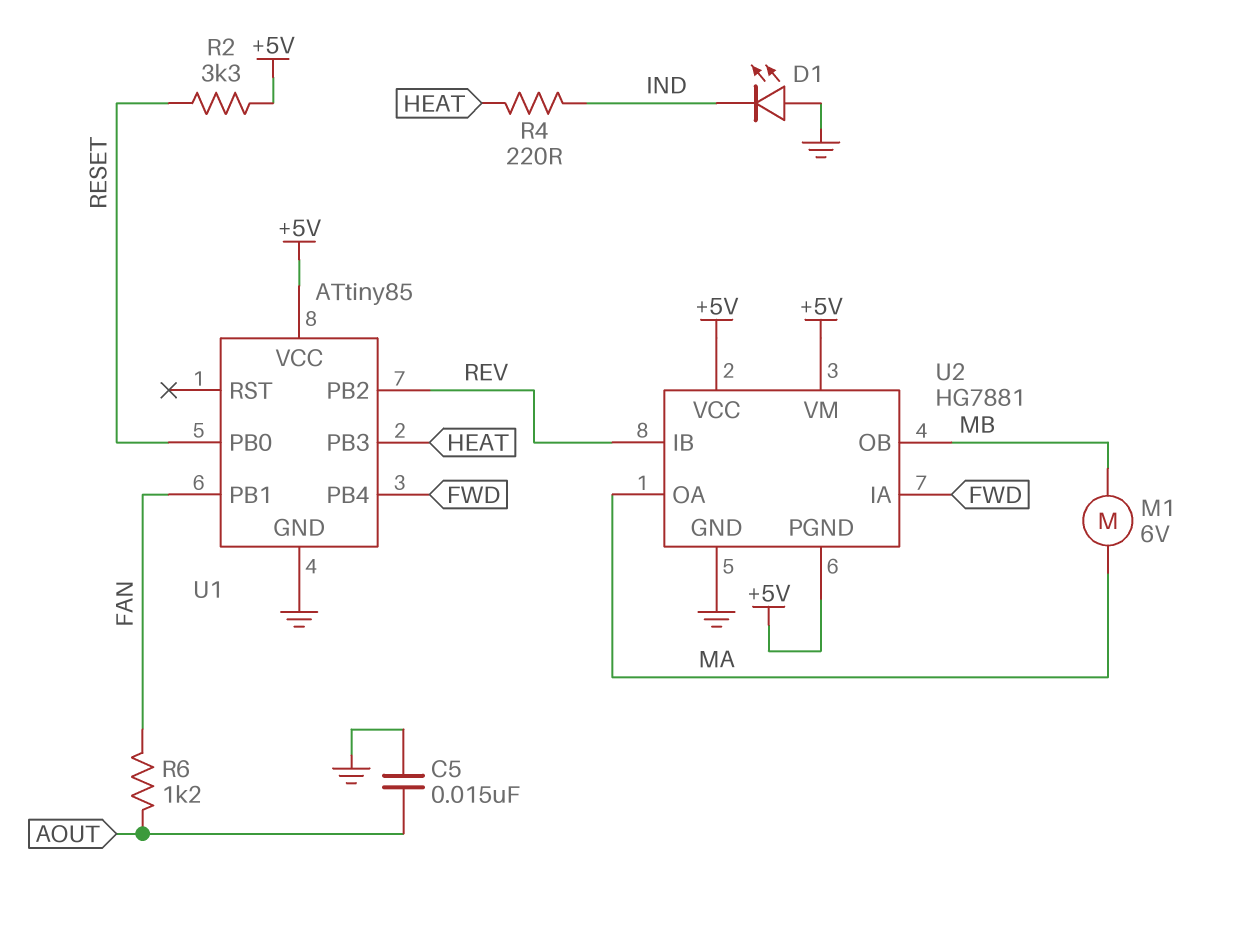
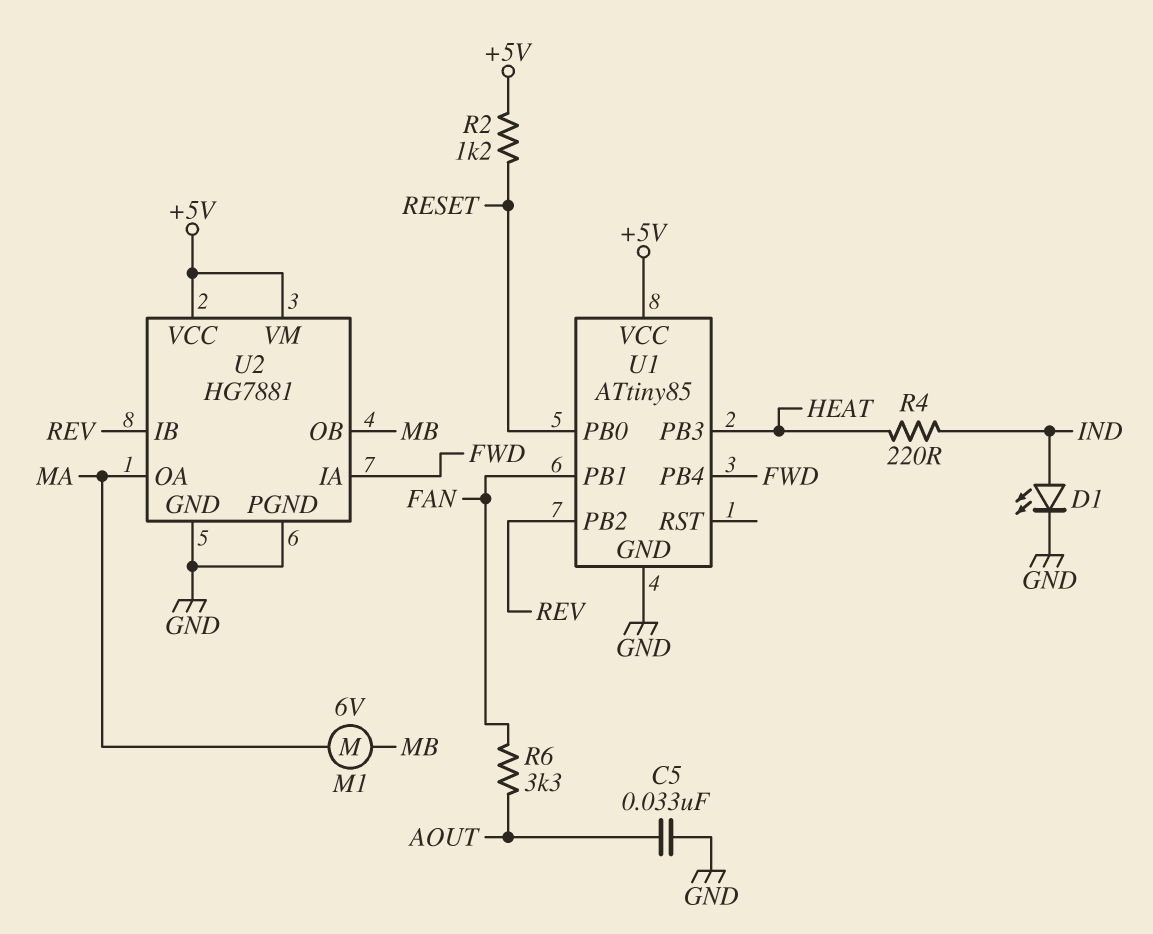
C5: 15nF (AOUT, GND) -> 33nF (AOUT, GND)
D1: LED (A GND, K IND) -> LED (A IND, K GND)
R2: 3.3k (+5V, RESET) -> 1.2k (+5V, RESET)
R6: 1.2k (AOUT, FAN) -> 3.3k (AOUT, FAN)
U2 pin PGND: +5V -> GND

